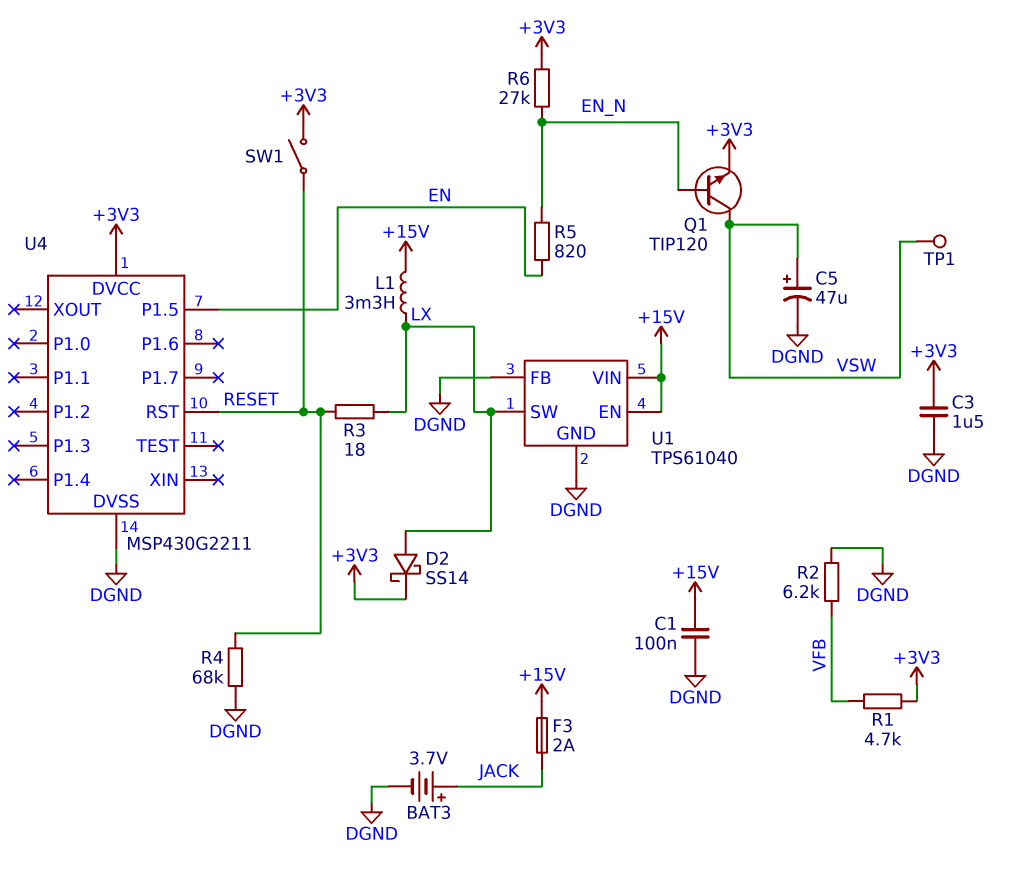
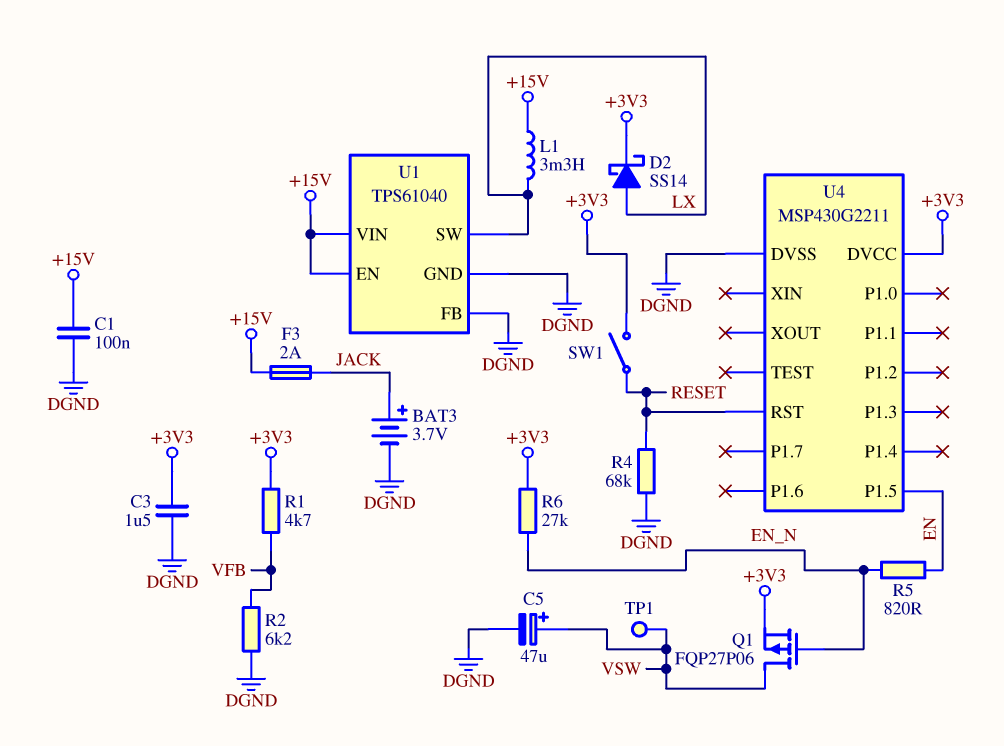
Q1: NPN TIP120 (B EN_N, C VSW, E +3V3) -> PMOS FQP27P06 (G EN_N, D VSW, S +3V3)
R3: 18 (LX, RESET) -> none

